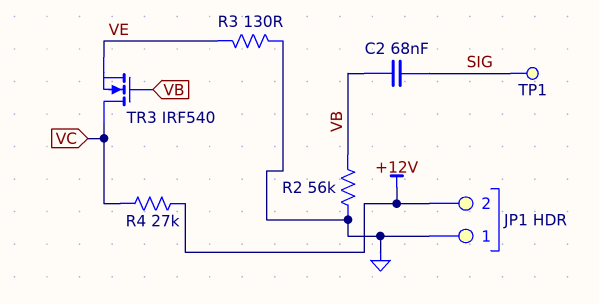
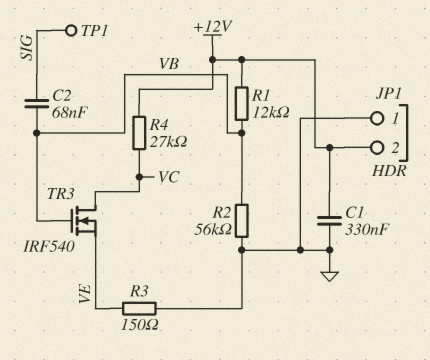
C1: none -> 330nF (+12V, GND)
R1: none -> 12k (+12V, VB)
R3: 130 (GND, VE) -> 150 (GND, VE)

